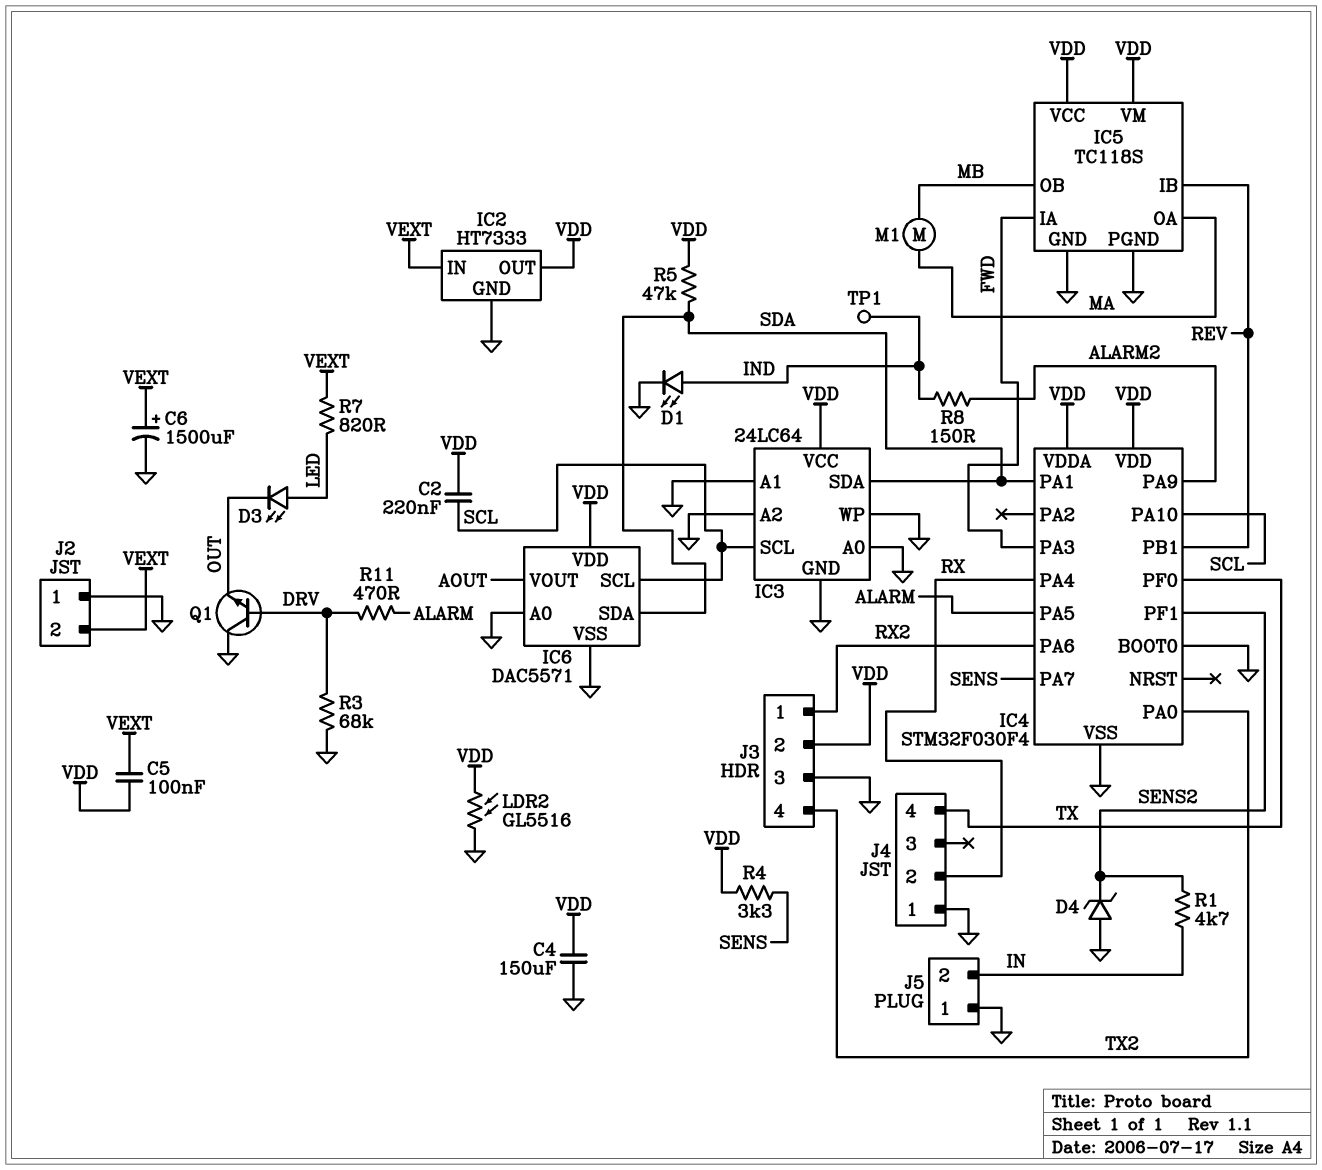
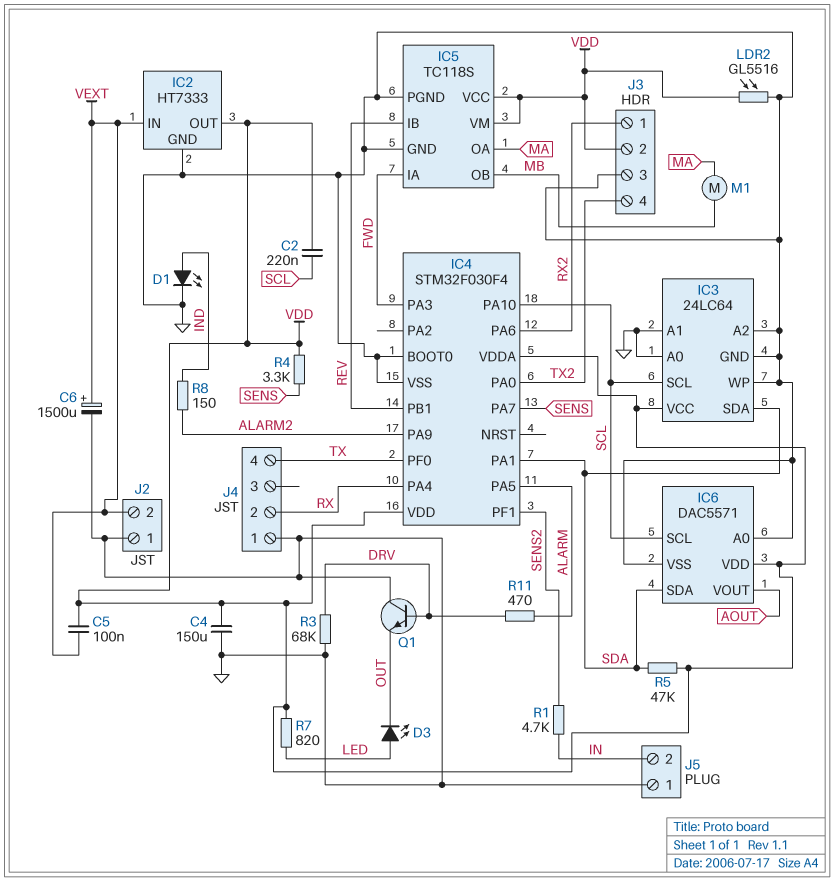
D4: zener (A GND, K SENS2) -> none
R7: 820 (LED, VEXT) -> 820 (LED, VDD)
TP1: test point (IND) -> none

